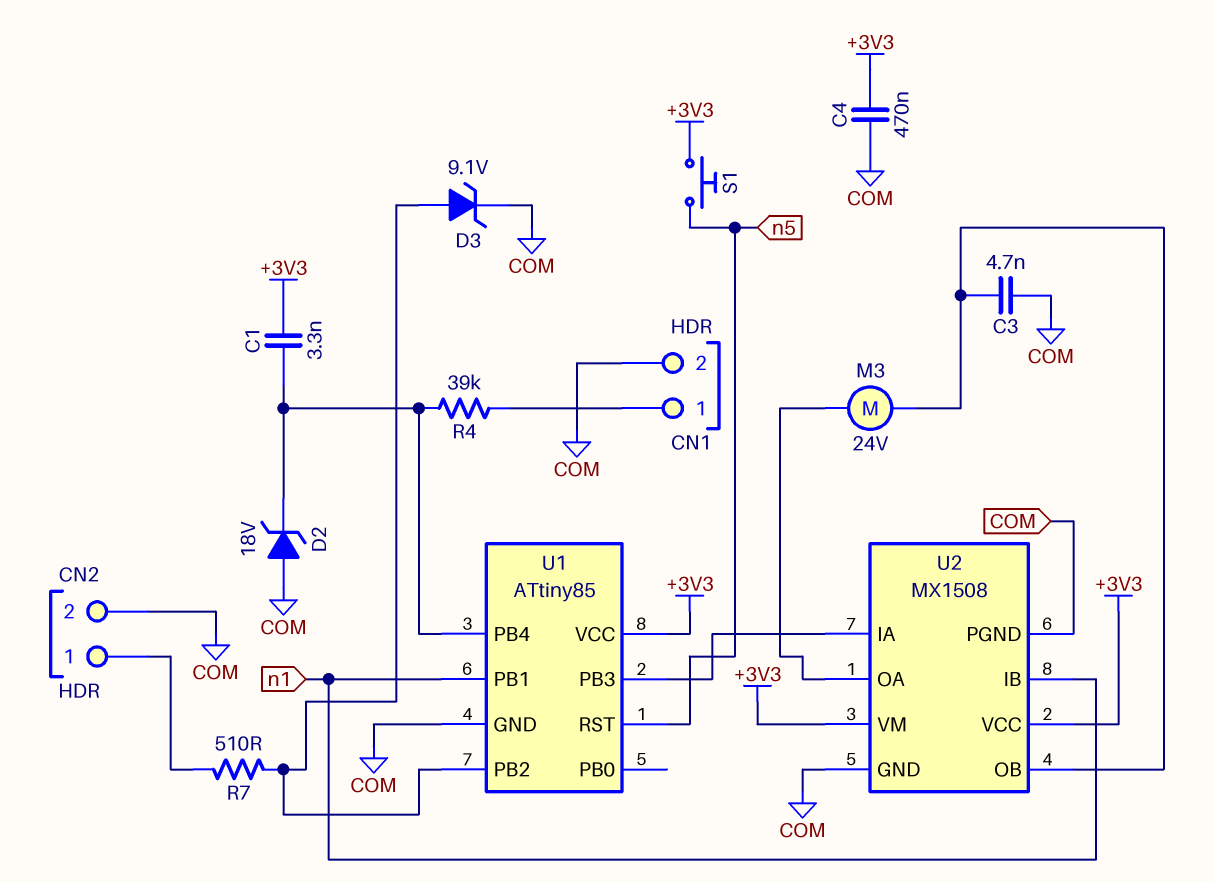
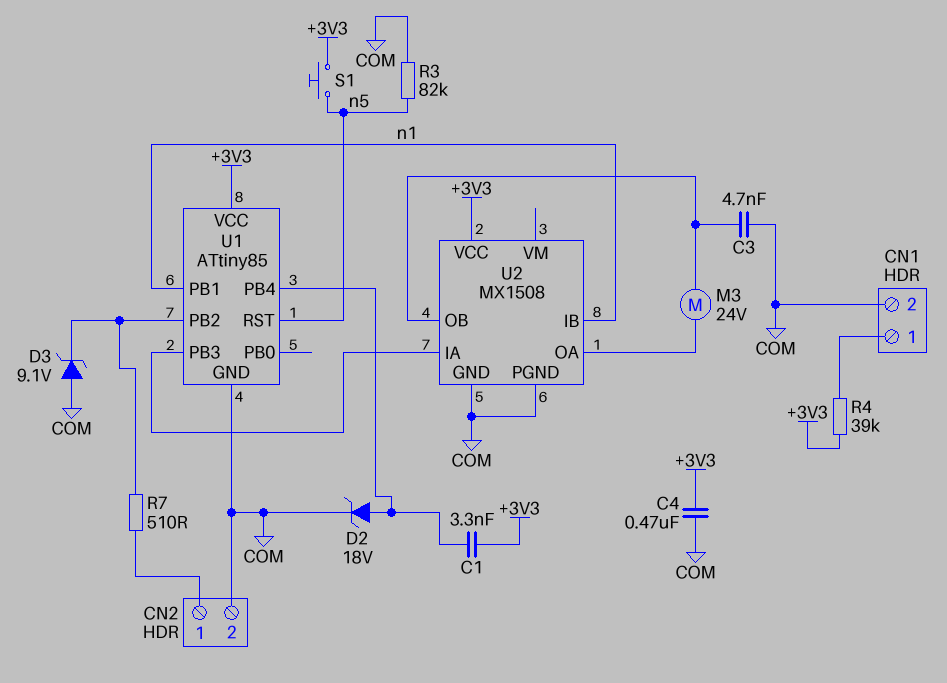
D2: zener 18V (A COM, K U1/PB4) -> zener 18V (A U1/PB4, K COM)
D3: zener 9.1V (A U1/PB2, K COM) -> zener 9.1V (A COM, K U1/PB2)
R3: none -> 82k (COM, n5)
R4: 39k (CN1/1, U1/PB4) -> 39k (+3V3, CN1/1)
U2 pin VM: +3V3 -> none

